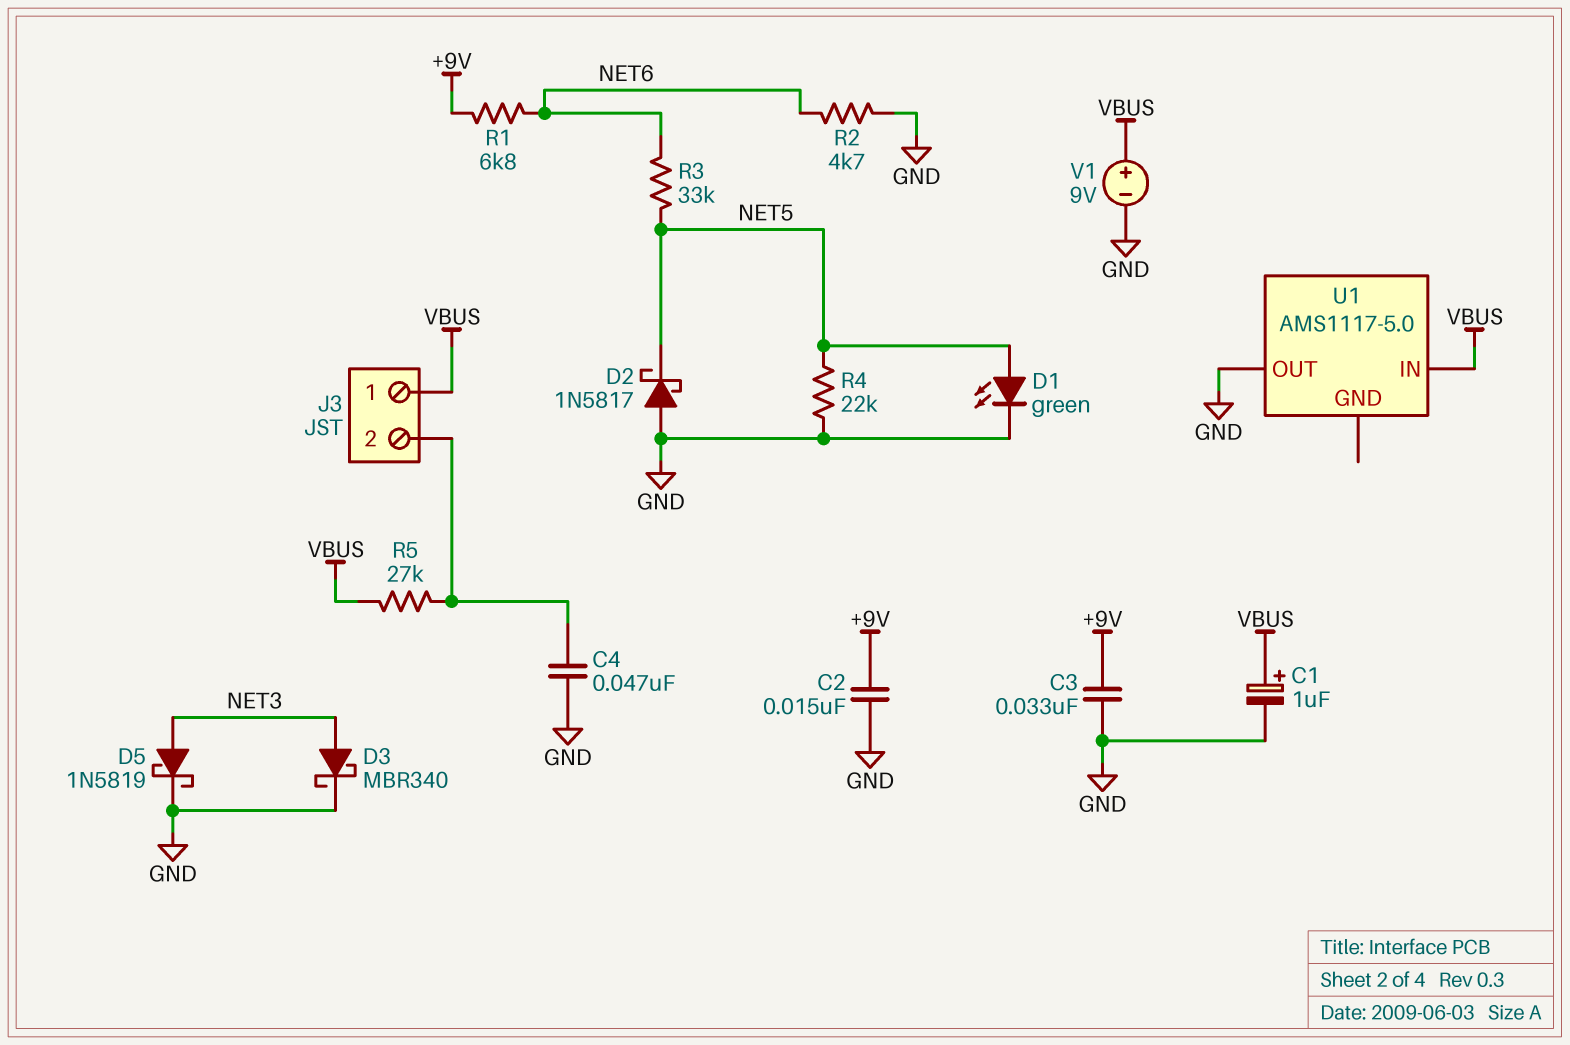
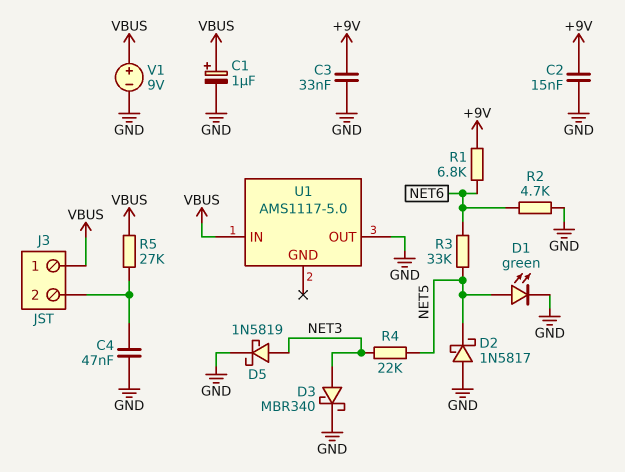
R4: 22k (GND, NET5) -> 22k (NET3, NET5)

